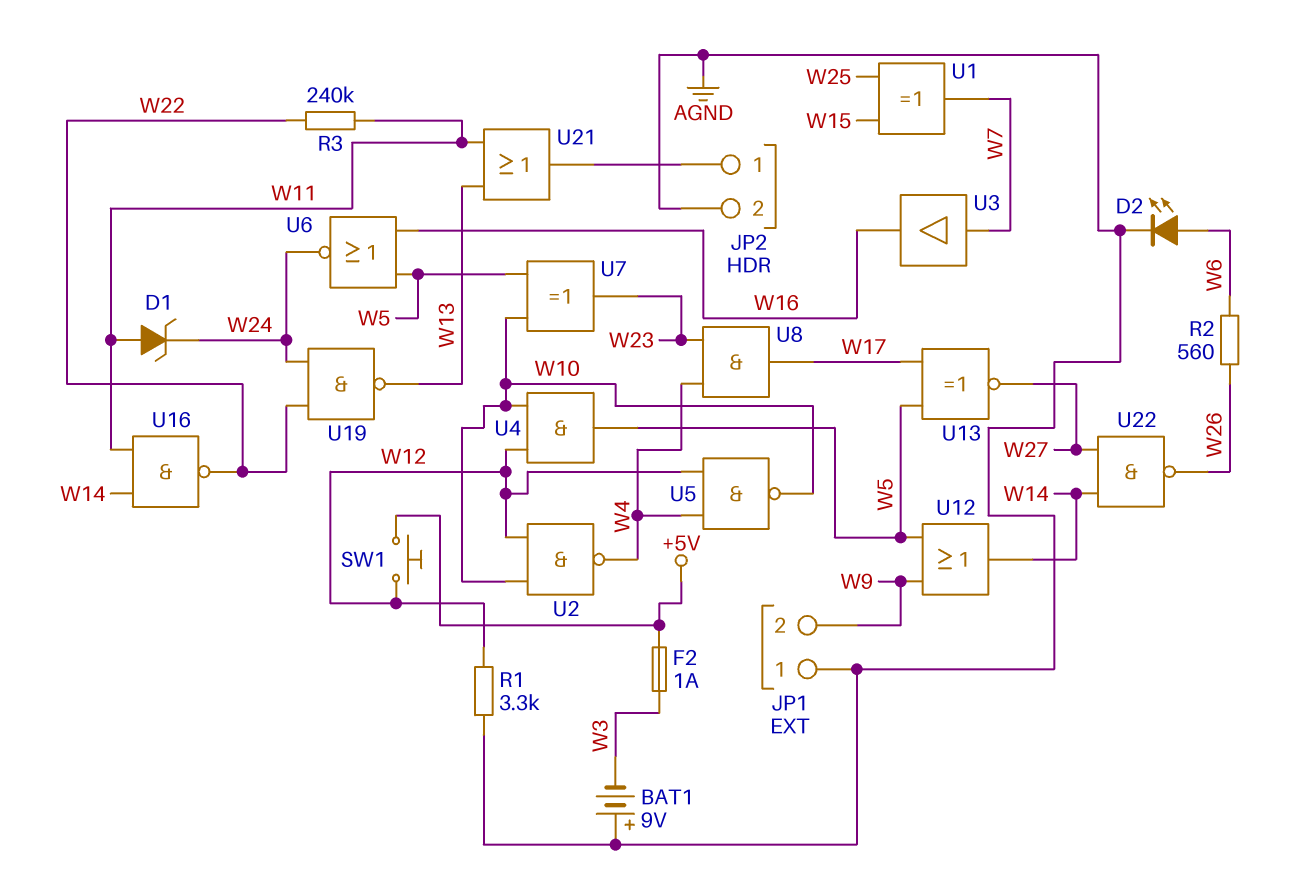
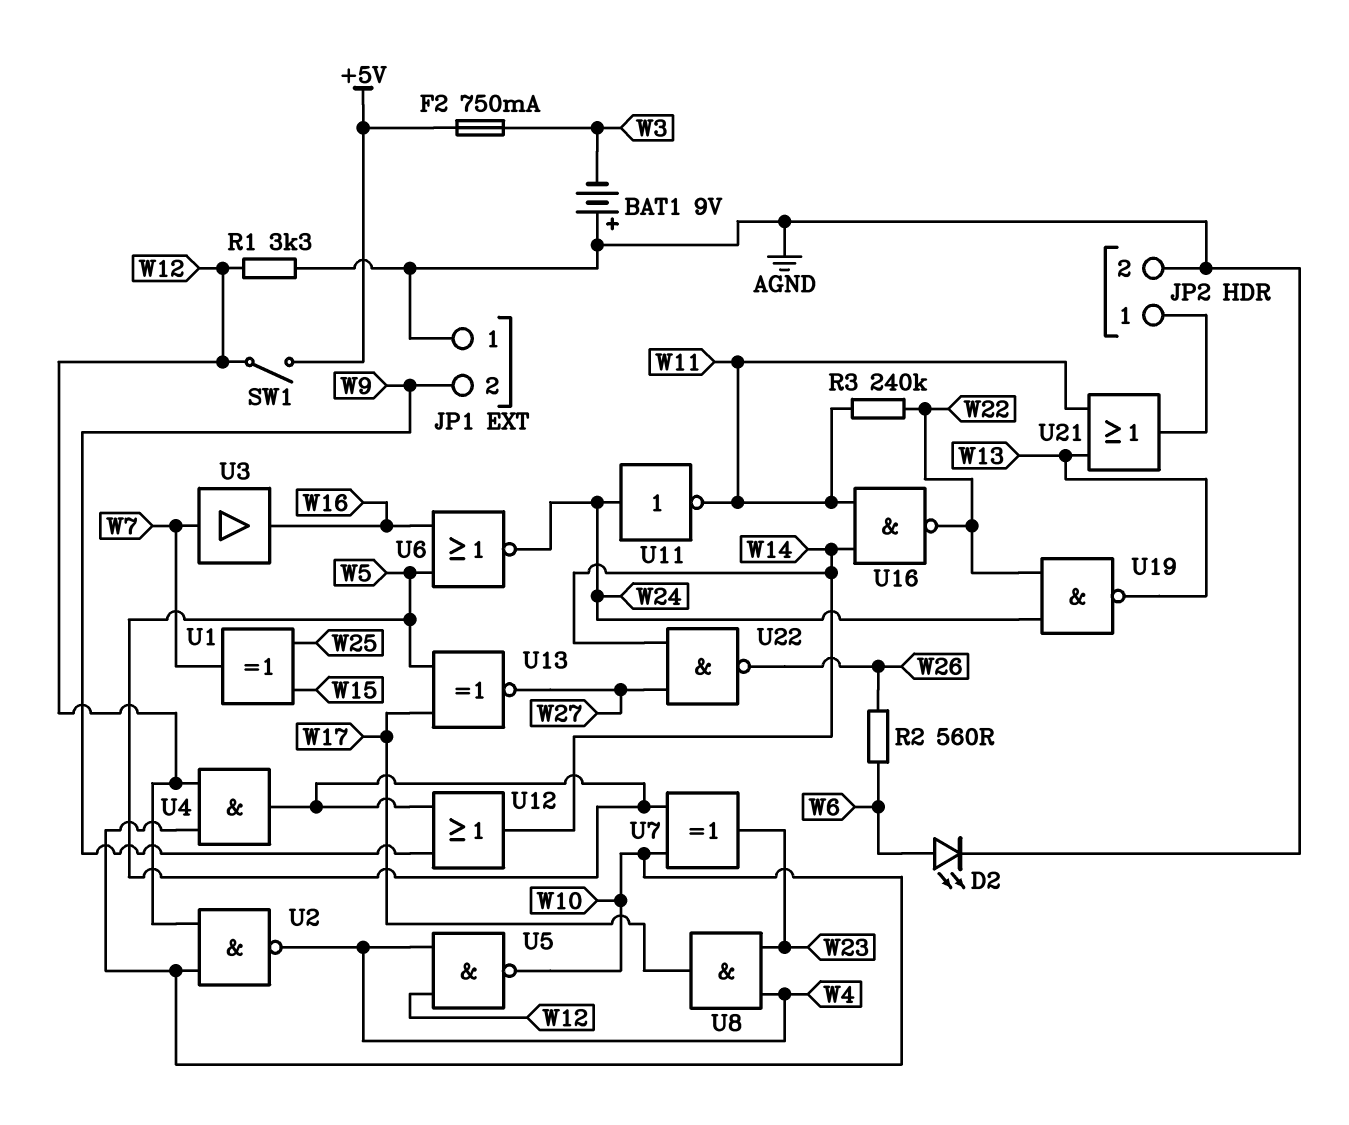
D1: zener (A W11, K W24) -> none
F2: 1A (+5V, W3) -> 750mA (+5V, W3)
SW1: button (+5V, W12) -> switch (+5V, W12)
U11: none -> NOT (in W24, out W11)

